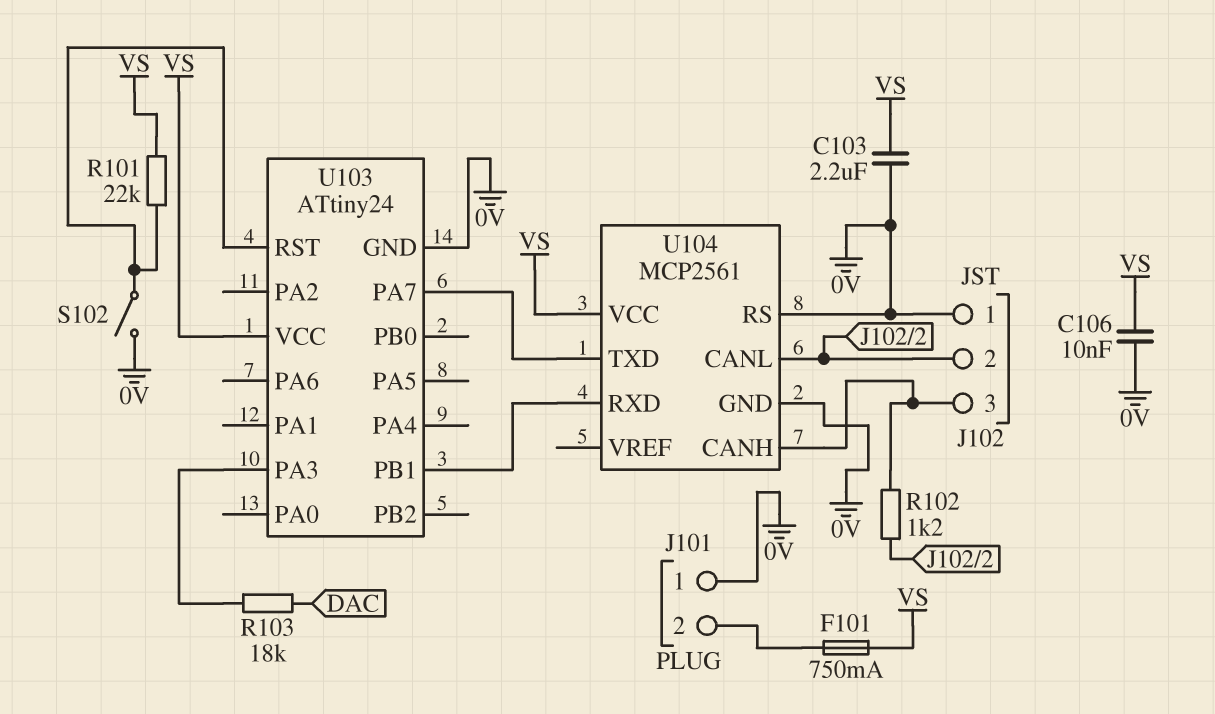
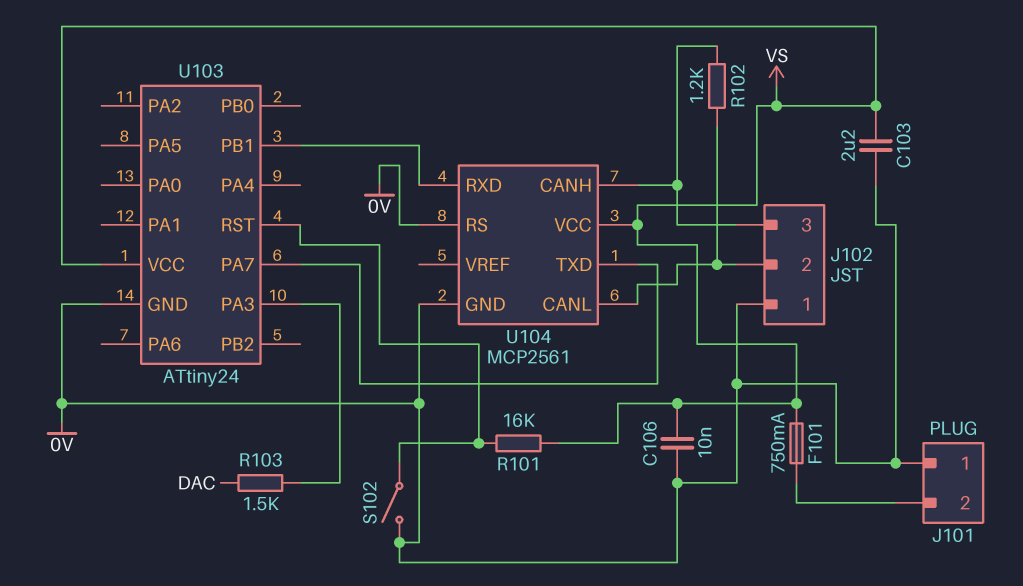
R101: 22k (U103/RST, VS) -> 16k (U103/RST, VS)
R103: 18k (DAC, U103/PA3) -> 1.5k (DAC, U103/PA3)

